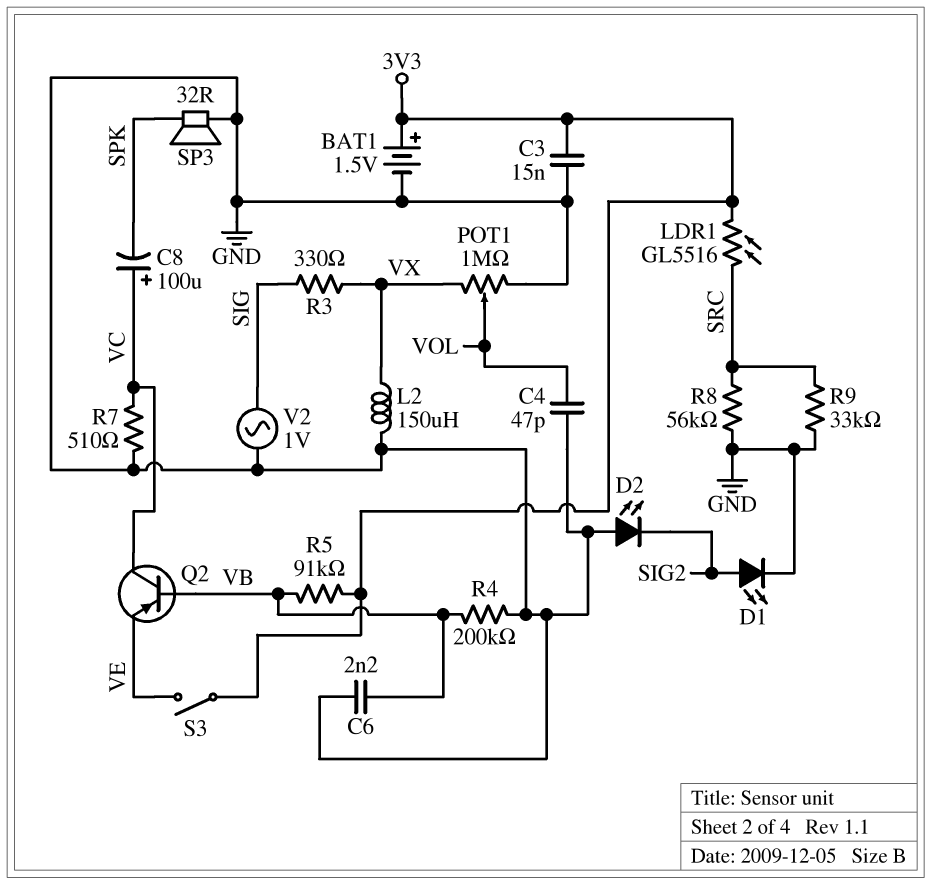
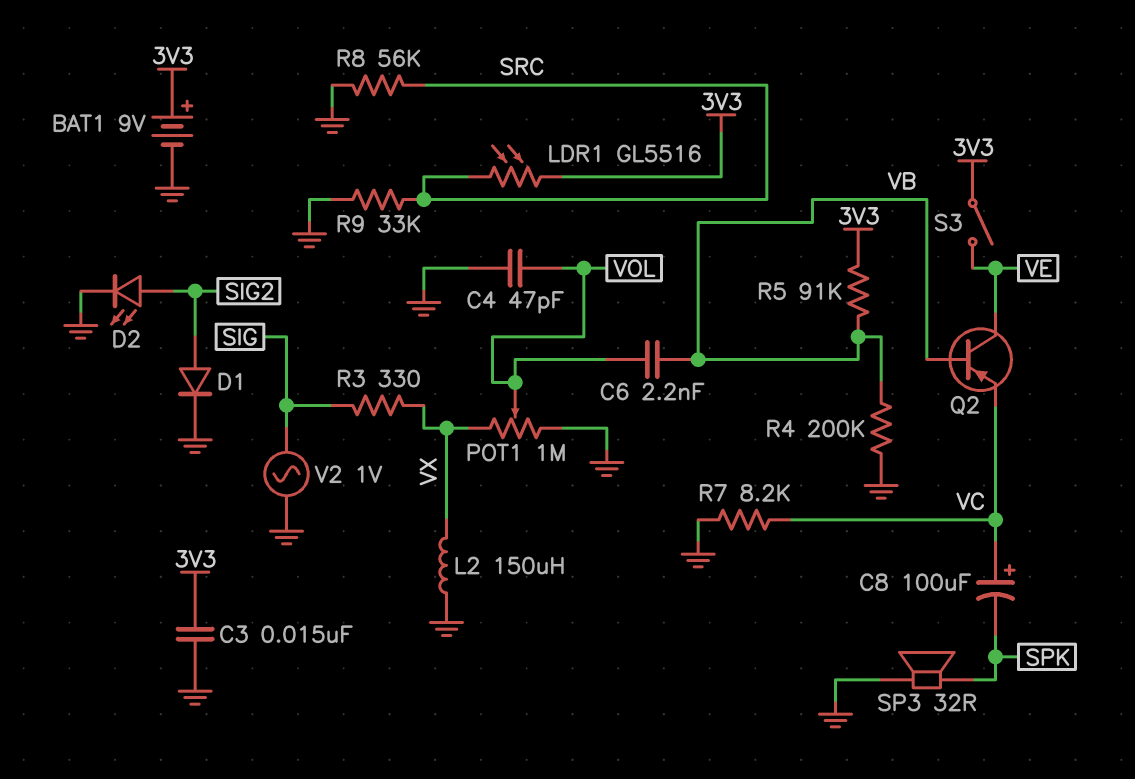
BAT1: 1.5V (plus 3V3, minus GND) -> 9V (plus 3V3, minus GND)
C6: 2.2nF (GND, VB) -> 2.2nF (VB, VOL)
D1: LED (A SIG2, K GND) -> diode (A SIG2, K GND)
D2: LED (A GND, K SIG2) -> LED (A SIG2, K GND)
Q2: PNP (B VB, C VC, E VE) -> PNP (B VB, C VE, E VC)
R7: 510 (GND, VC) -> 8.2k (GND, VC)

